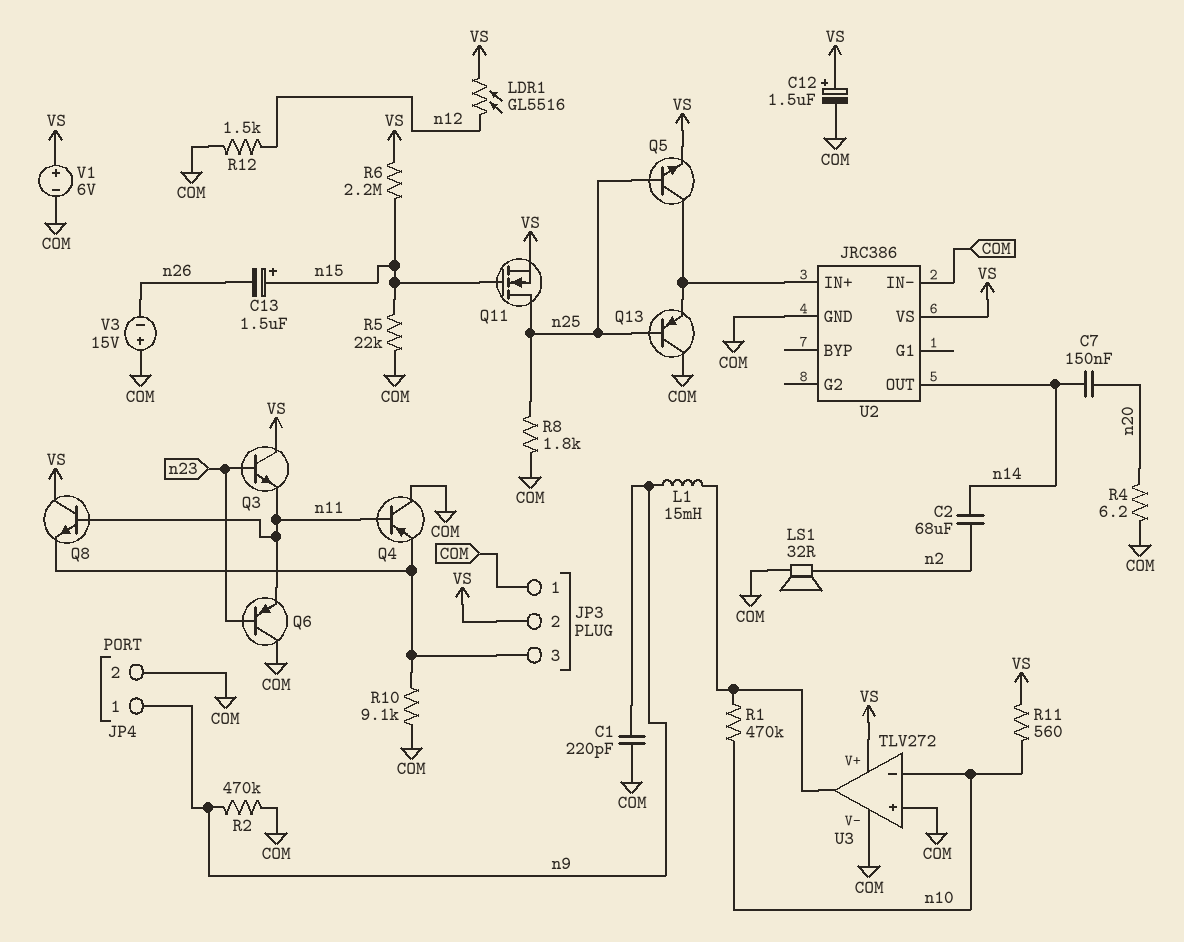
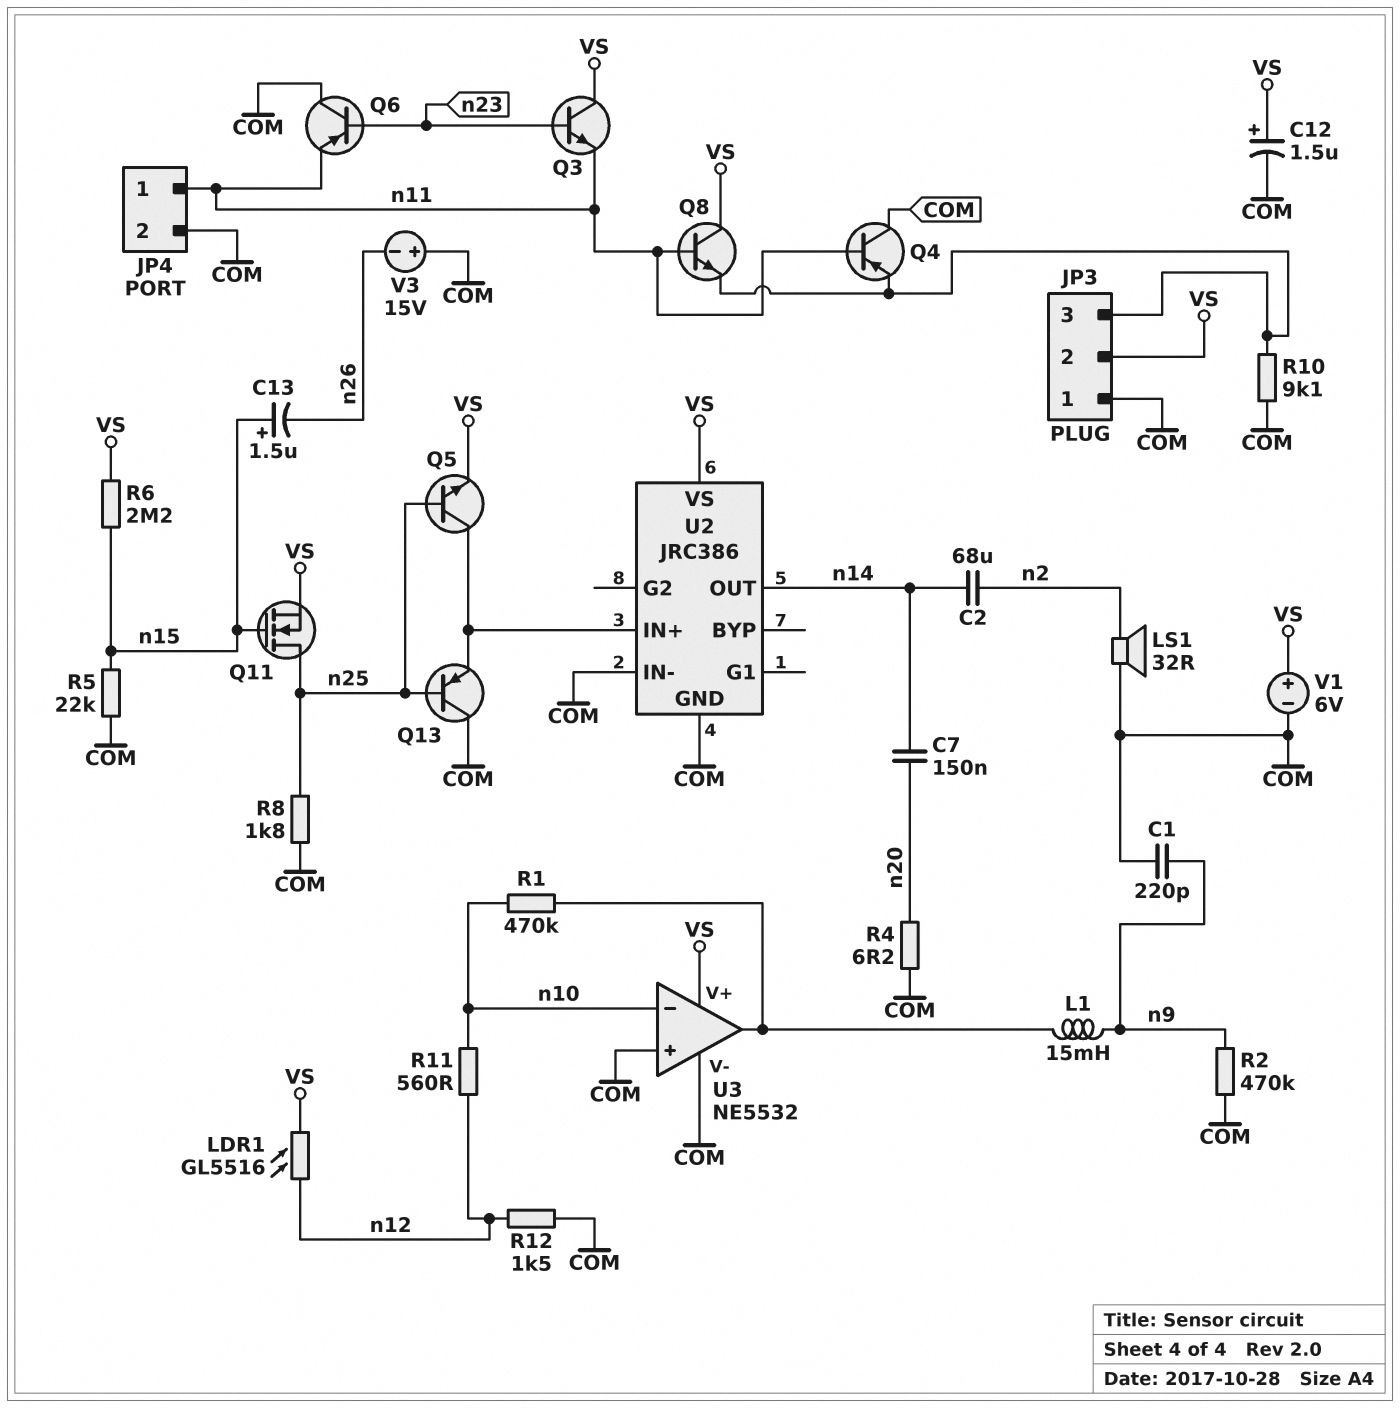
JP4 pin 1: n9 -> n11
R11: 560 (VS, n10) -> 560 (n10, n12)
U3: TLV272 -> NE5532

